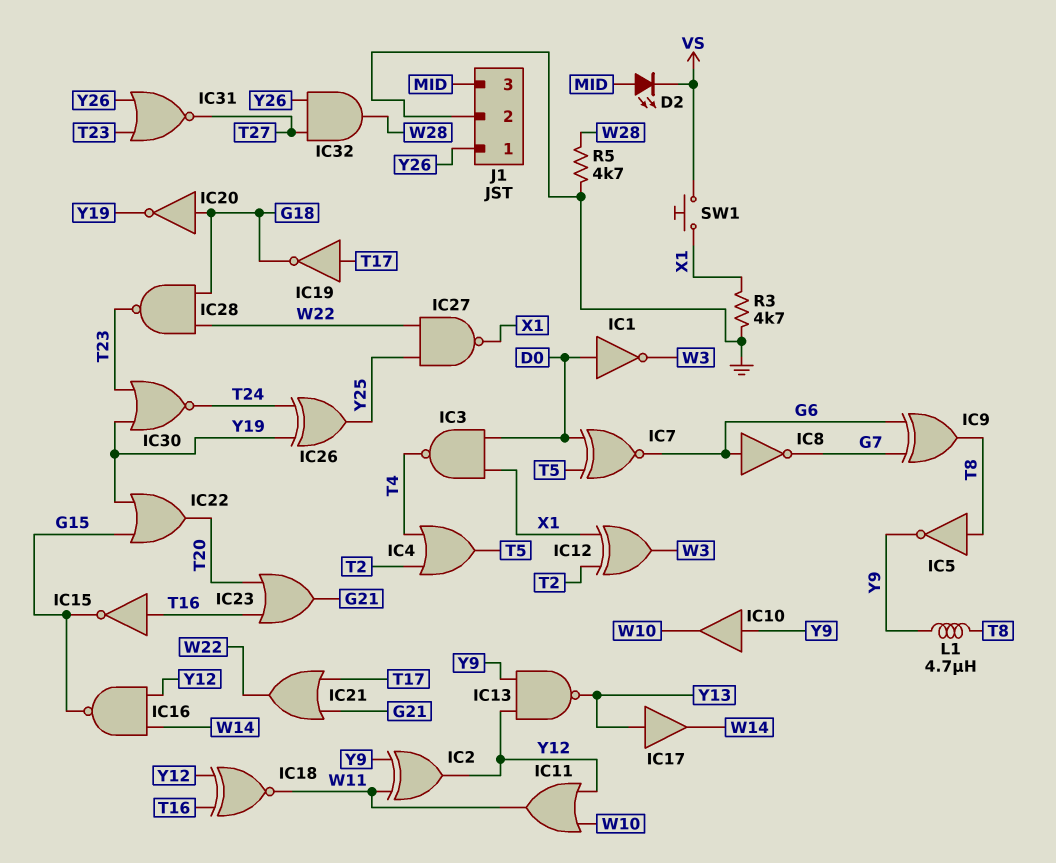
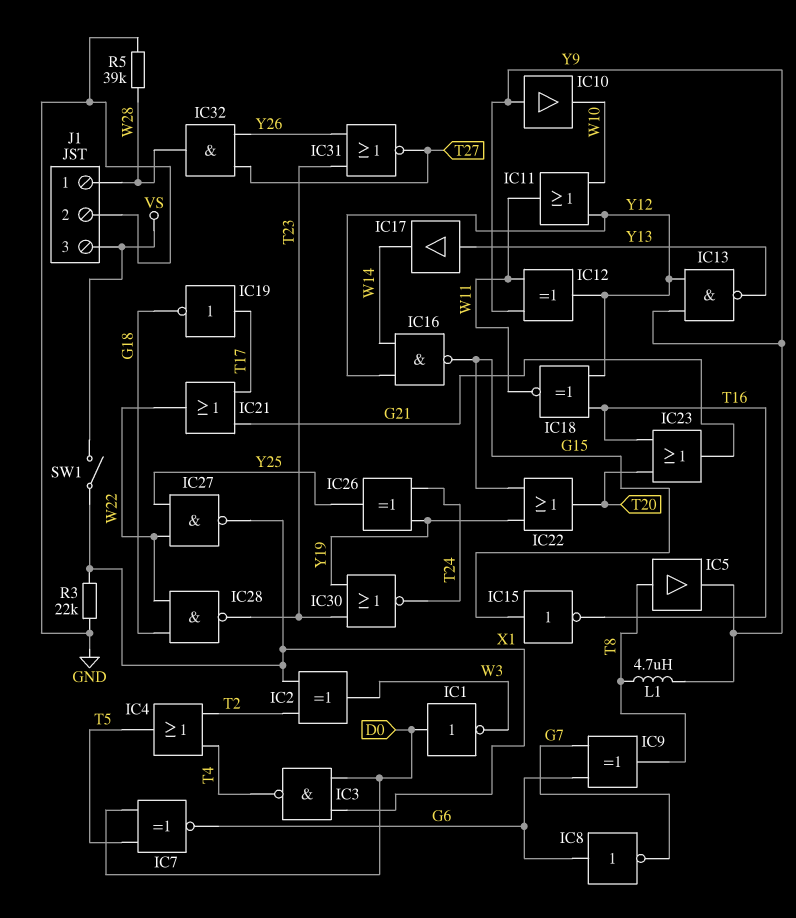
D2: LED (A MID, K VS) -> none
IC2: XOR (in W11, in Y9, out Y12) -> XOR (in T2, in X1, out W3)
IC5: NOT (in T8, out Y9) -> buffer (in T8, out Y9)
IC12: XOR (in T2, in X1, out W3) -> XOR (in W11, in Y9, out Y12)
IC15: NOT (in T16, out G15) -> NOT (in G15, out T16)
IC20: NOT (in G18, out Y19) -> none
J1 pin 1: Y26 -> W28
J1 pin 3: MID -> VS
R3: 4.7k (GND, X1) -> 22k (GND, X1)
R5: 4.7k (GND, W28) -> 39k (GND, W28)
SW1: button (VS, X1) -> switch (VS, X1)

